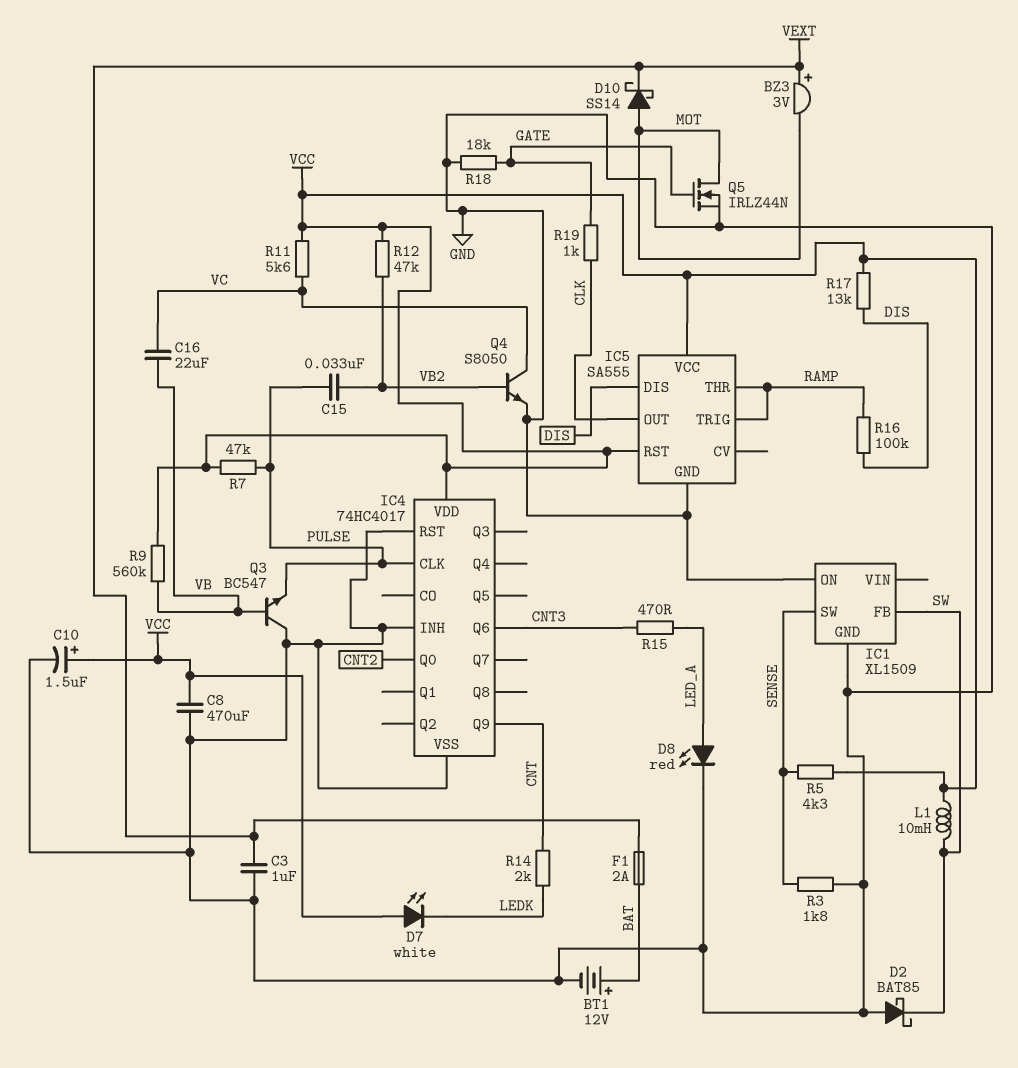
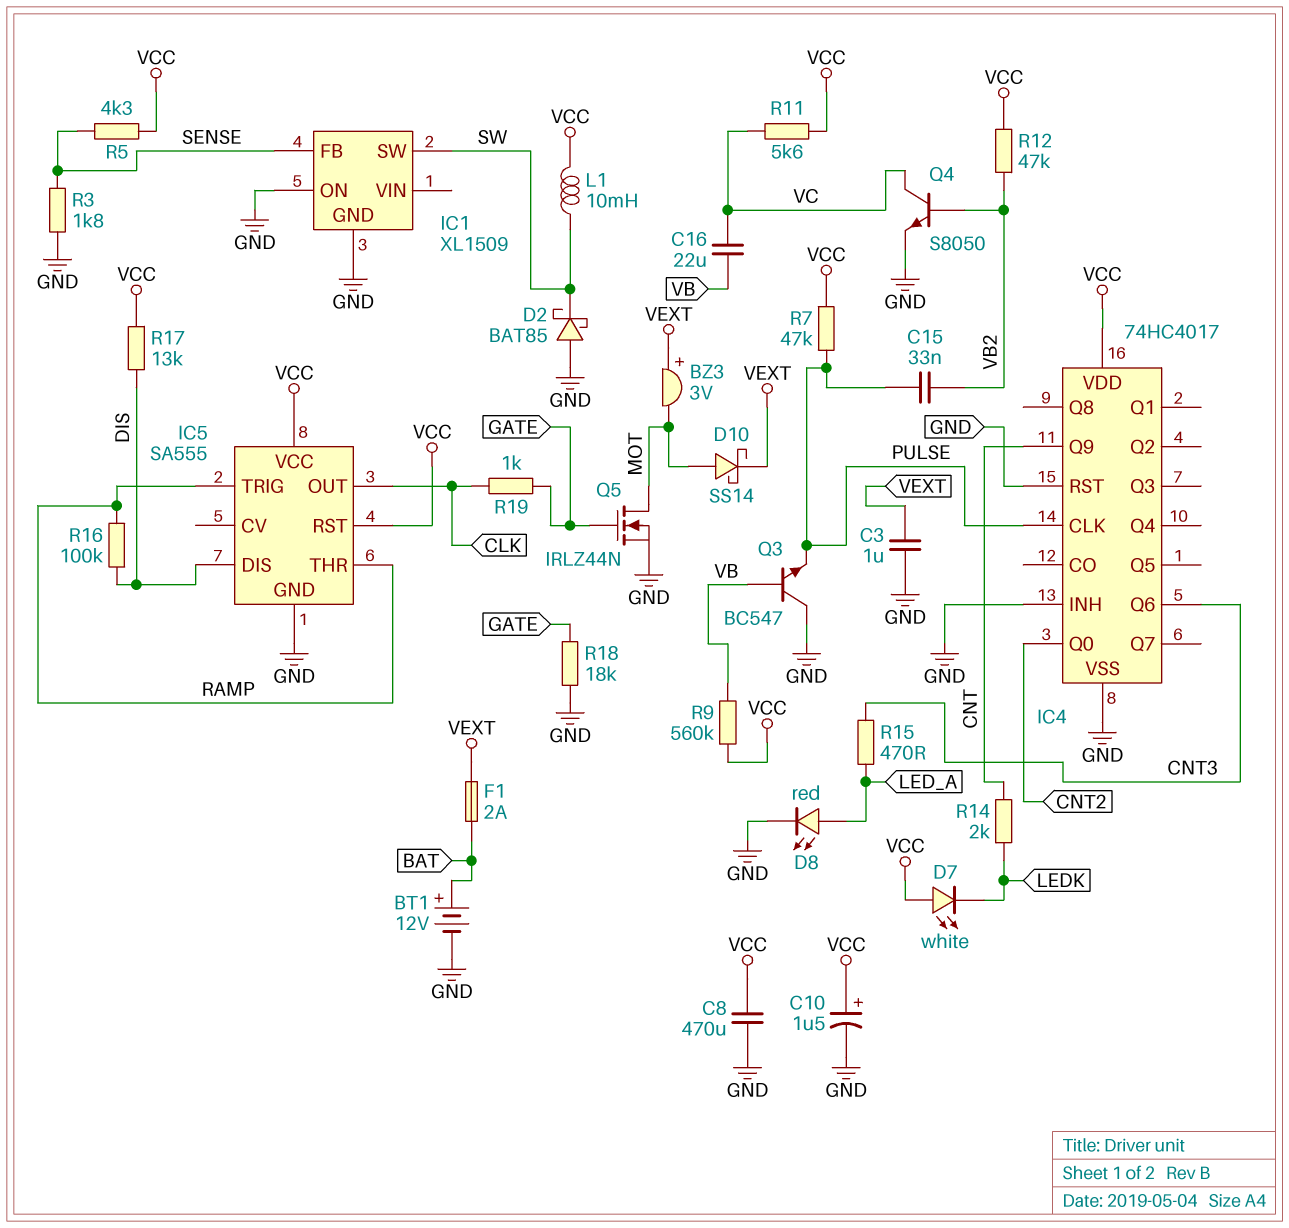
IC1 pin FB: SW -> SENSE
IC1 pin SW: SENSE -> SW

